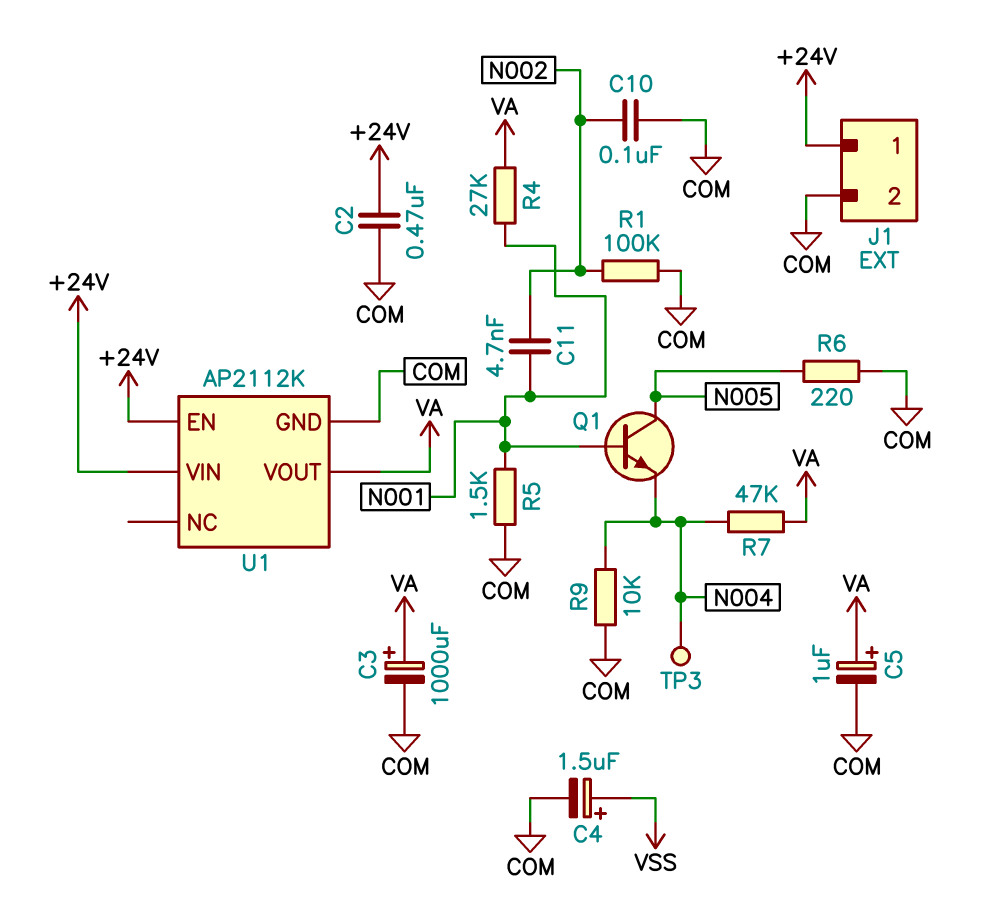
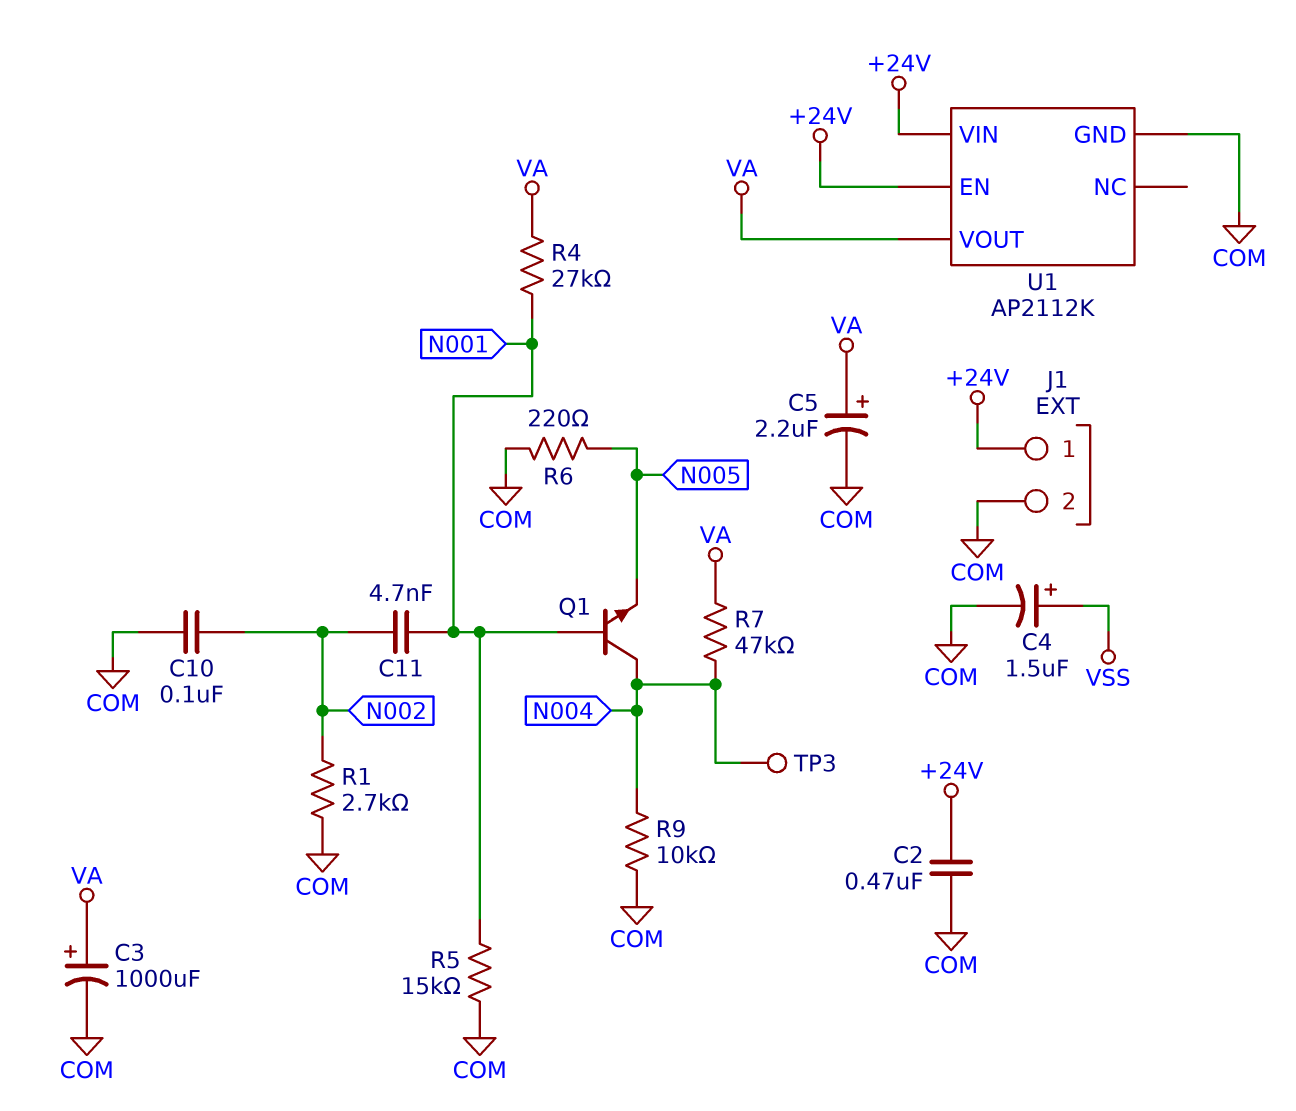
C5: 1uF (plus VA, minus COM) -> 2.2uF (plus VA, minus COM)
Q1: NPN (B N001, C N005, E N004) -> NPN (B N001, C N004, E N005)
R1: 100k (COM, N002) -> 2.7k (COM, N002)
R5: 1.5k (COM, N001) -> 15k (COM, N001)

